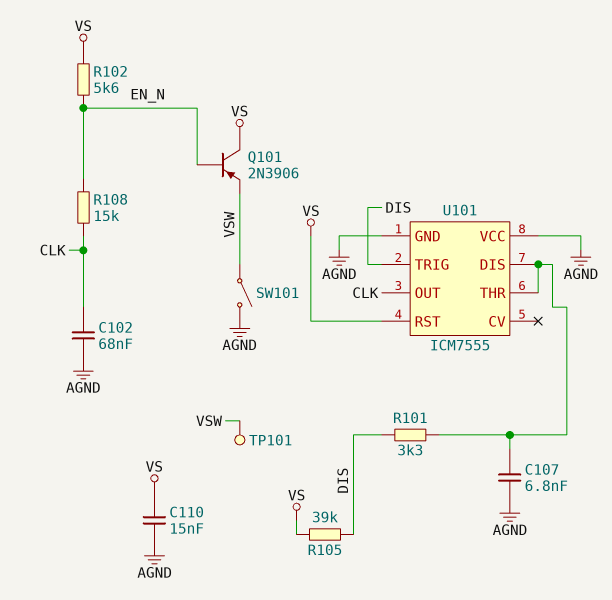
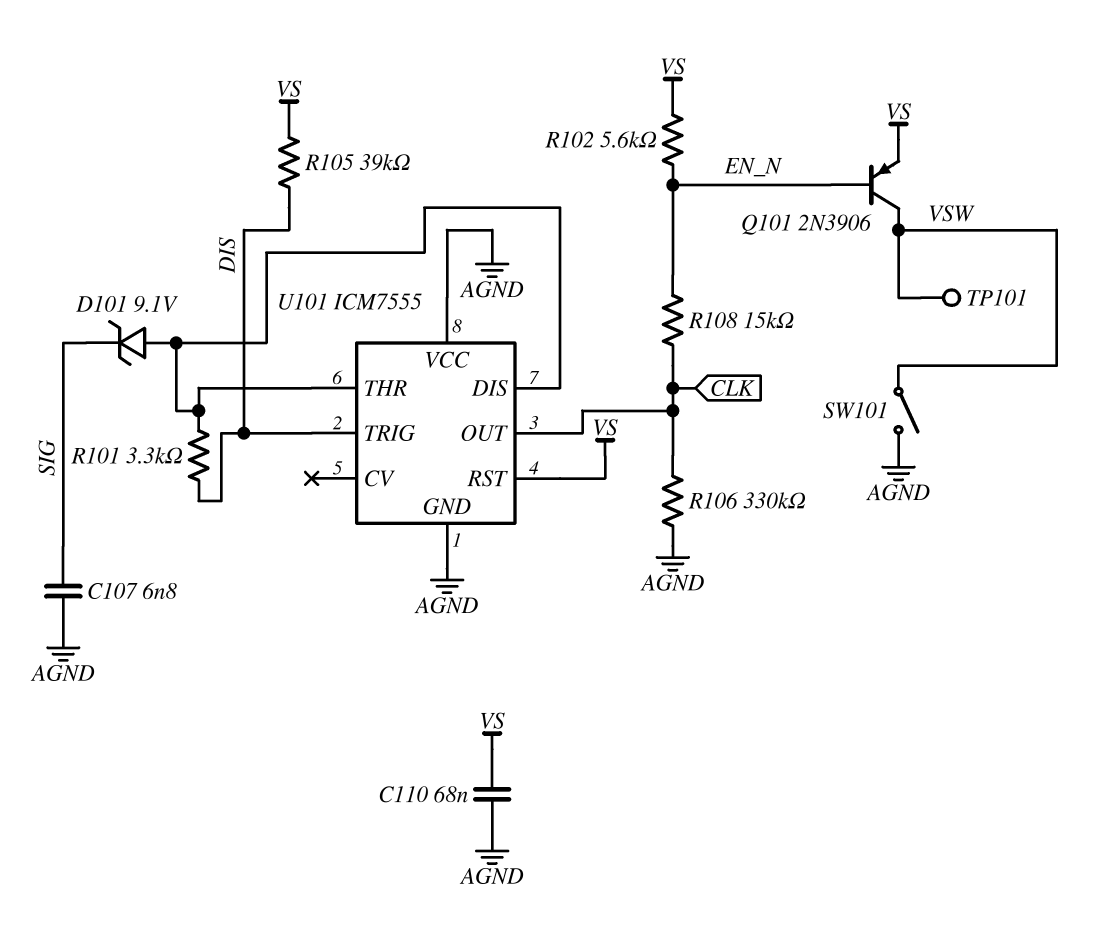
C102: 68nF (AGND, CLK) -> none
C107: 6.8nF (AGND, U101/DIS) -> 6.8nF (AGND, SIG)
C110: 15nF (AGND, VS) -> 68nF (AGND, VS)
D101: none -> zener 9.1V (A U101/DIS, K SIG)
Q101: PNP 2N3906 (B EN_N, C VS, E VSW) -> PNP 2N3906 (B EN_N, C VSW, E VS)
R106: none -> 330k (AGND, CLK)

